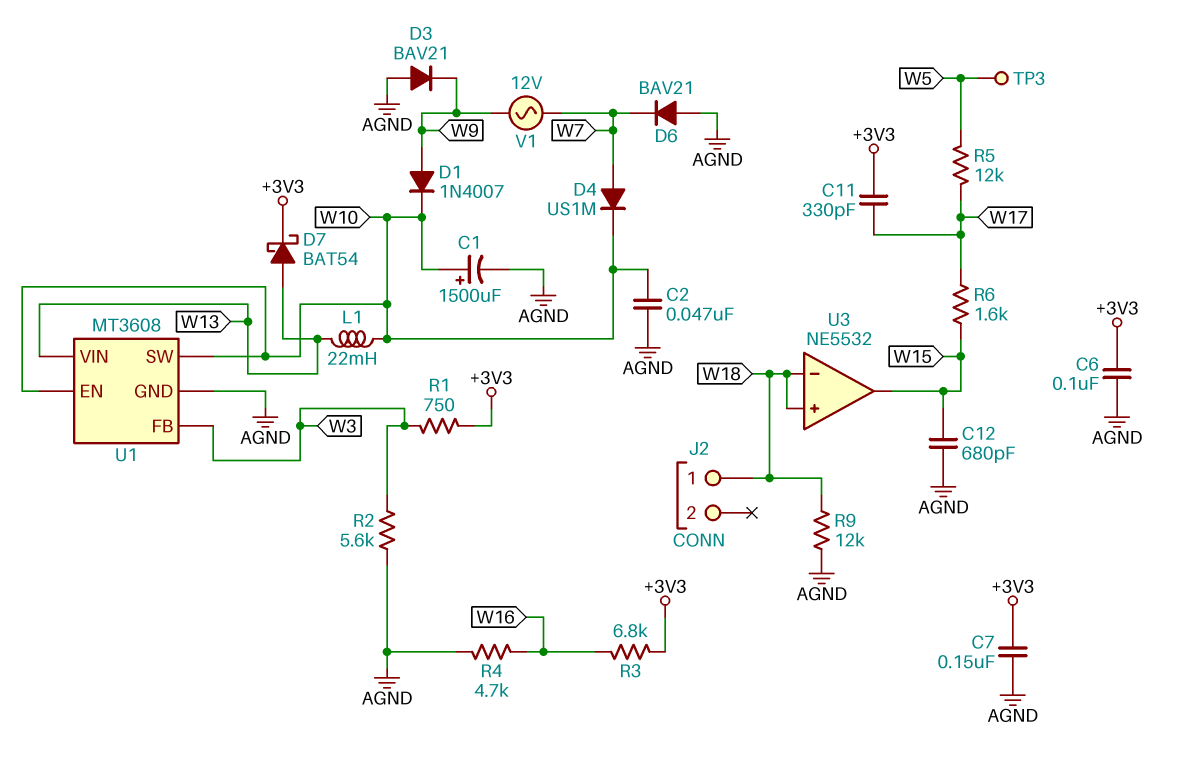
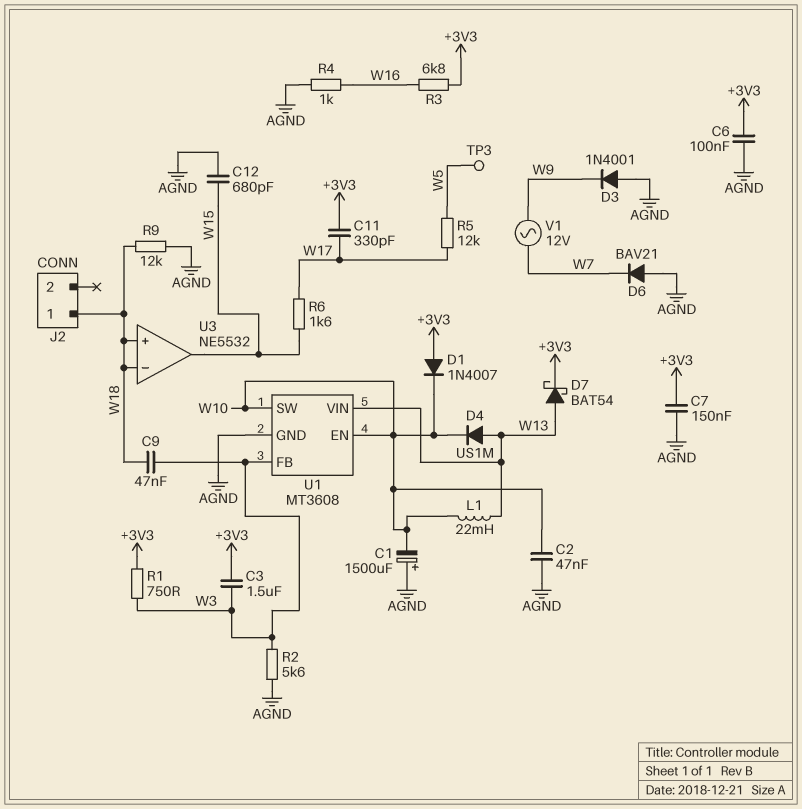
C1: 1500uF (plus W10, minus AGND) -> 1500uF (plus AGND, minus W10)
C3: none -> 1.5uF (+3V3, W3)
C9: none -> 47nF (W3, W18)
D1: diode 1N4007 (A W9, K W10) -> diode 1N4007 (A +3V3, K W10)
D3: diode BAV21 (A AGND, K W9) -> diode 1N4001 (A AGND, K W9)
D4: diode US1M (A W7, K W10) -> diode US1M (A W13, K W10)
R4: 4.7k (AGND, W16) -> 1k (AGND, W16)

